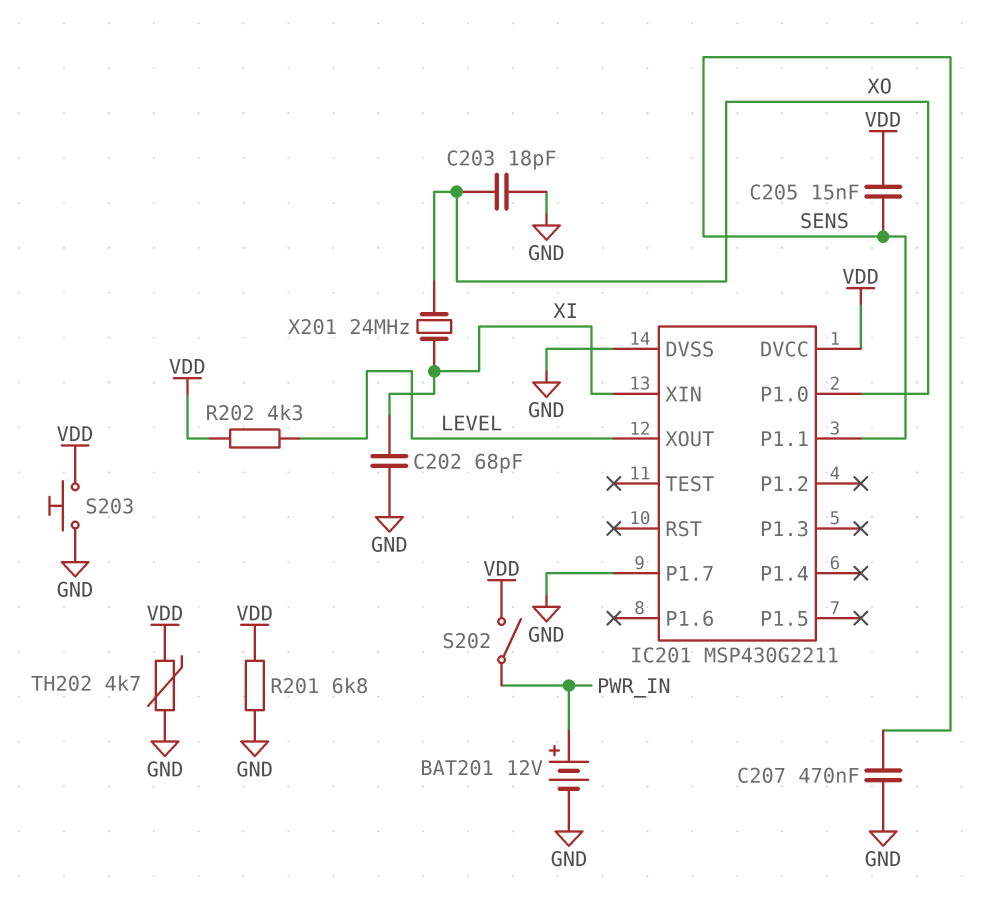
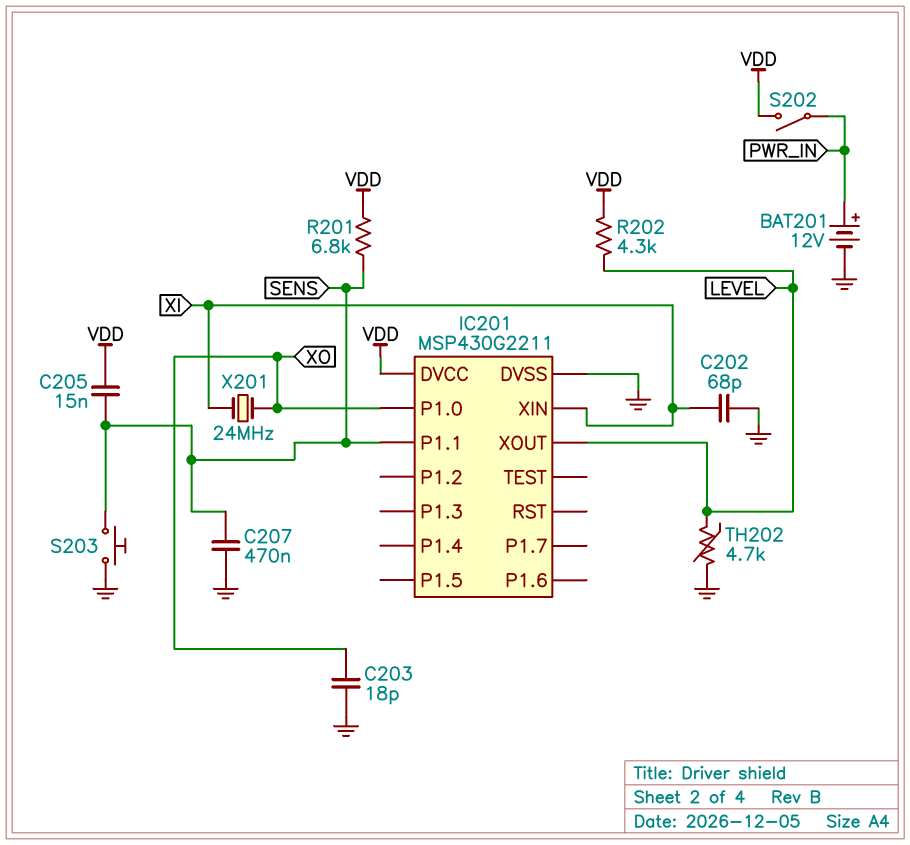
IC201 pin P1.7: GND -> none
R201: 6.8k (GND, VDD) -> 6.8k (SENS, VDD)
S203: button (GND, VDD) -> button (GND, SENS)
TH202: 4.7k (GND, VDD) -> 4.7k (GND, LEVEL)

